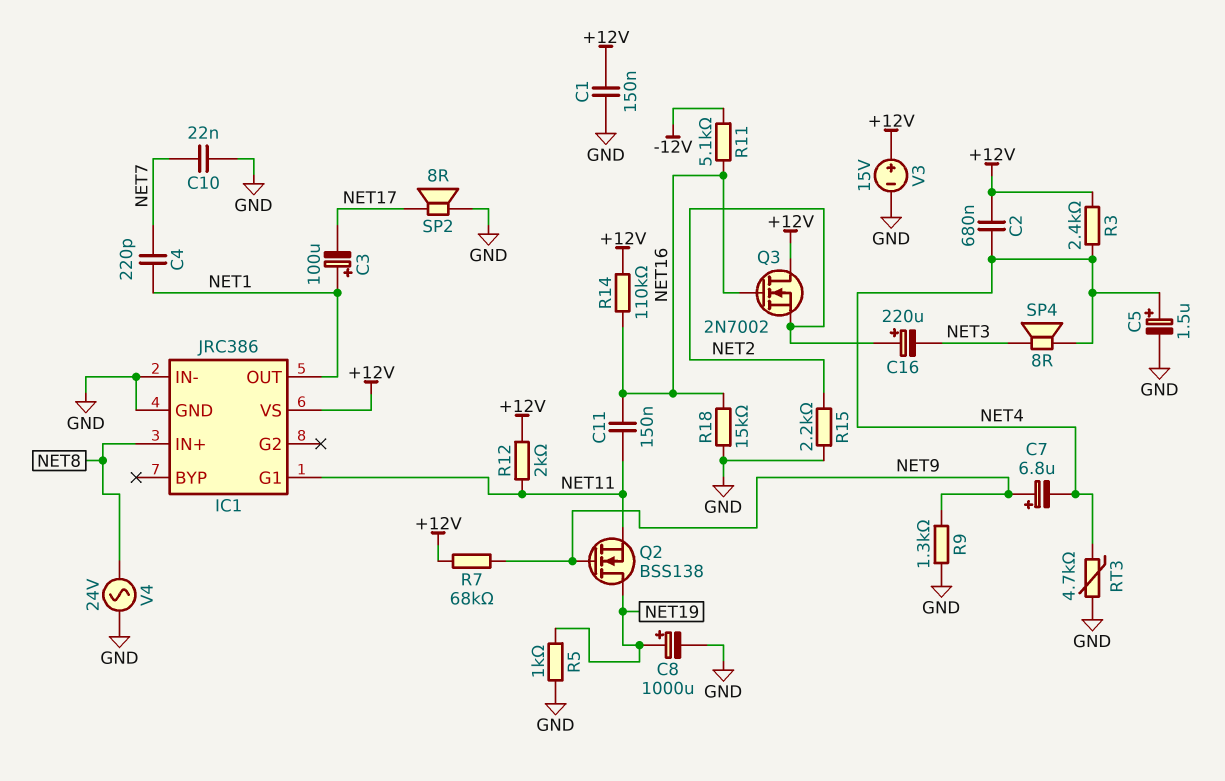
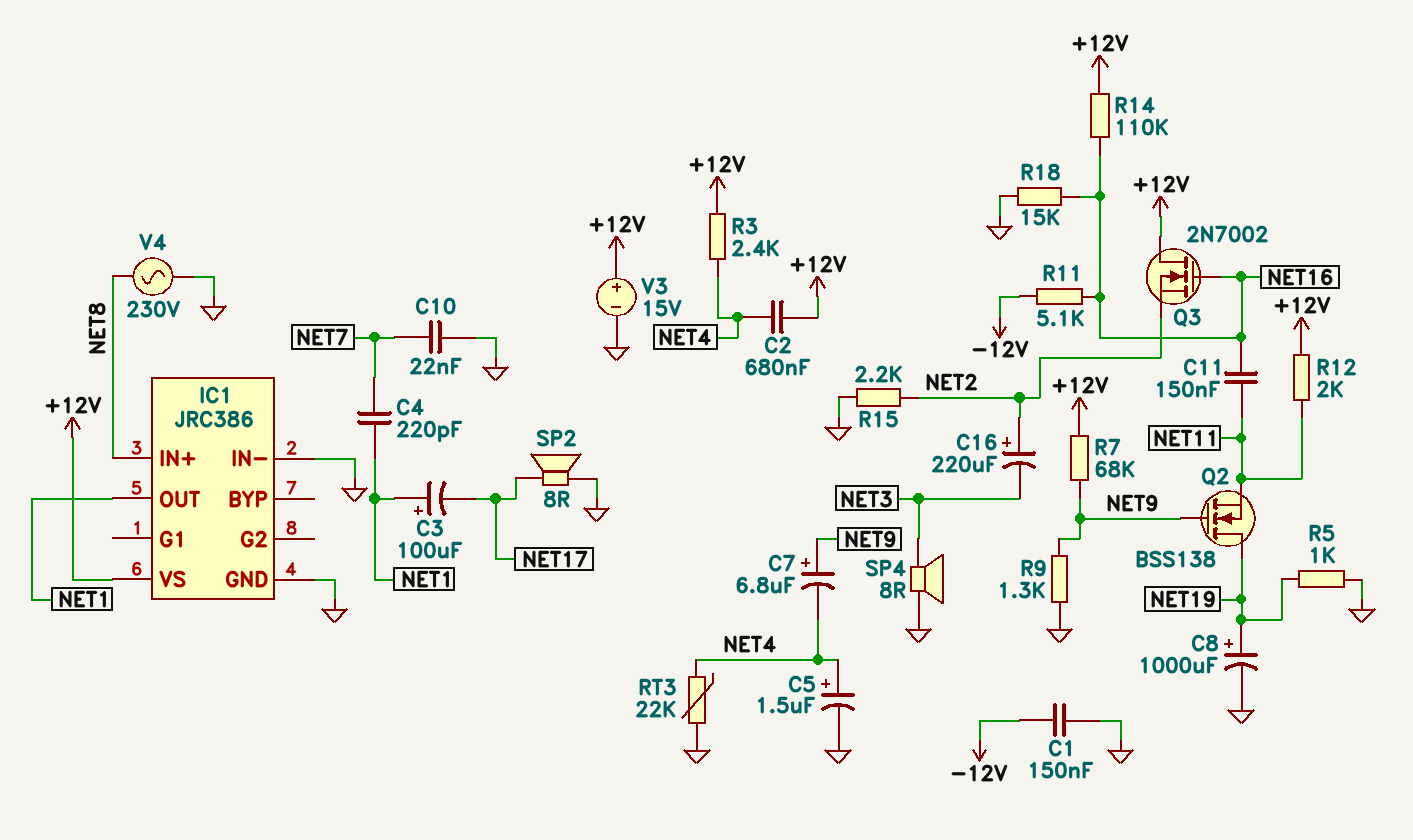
C1: 150nF (+12V, GND) -> 150nF (-12V, GND)
IC1 pin G1: NET11 -> none
RT3: 4.7k (GND, NET4) -> 22k (GND, NET4)
SP4: speaker 8R (NET3, NET4) -> speaker 8R (GND, NET3)
V4: AC 24V (GND, NET8) -> AC 230V (GND, NET8)

